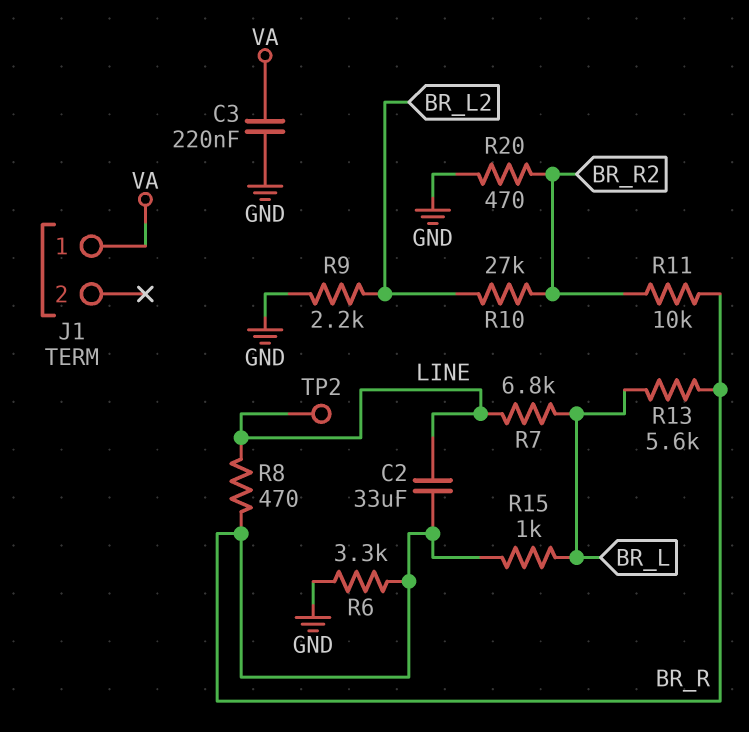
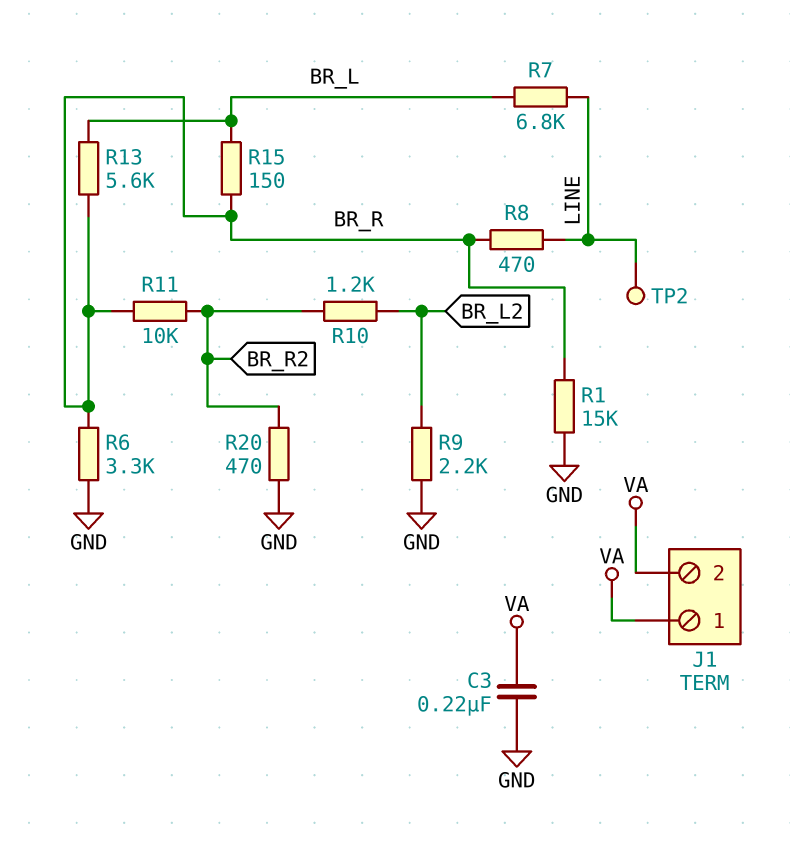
C2: 33uF (BR_R, LINE) -> none
J1 pin 2: none -> VA
R1: none -> 15k (BR_R, GND)
R10: 27k (BR_L2, BR_R2) -> 1.2k (BR_L2, BR_R2)
R15: 1k (BR_L, BR_R) -> 150 (BR_L, BR_R)

